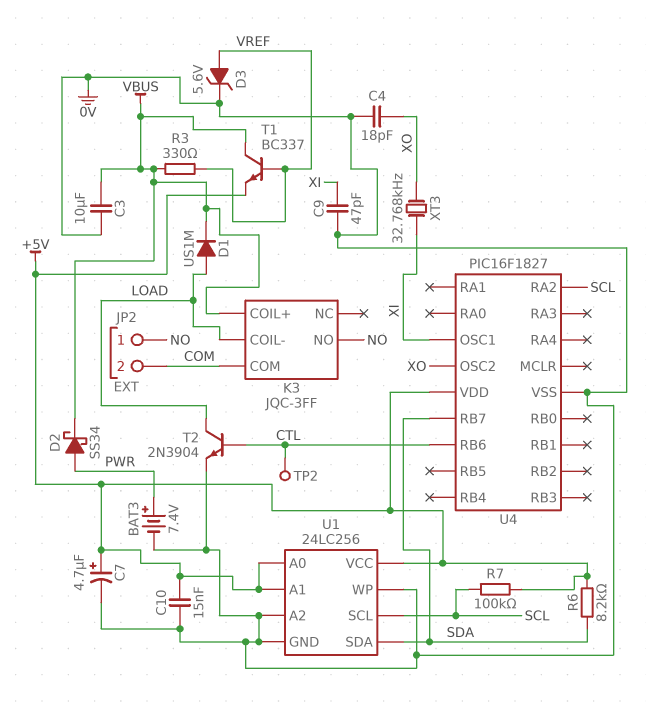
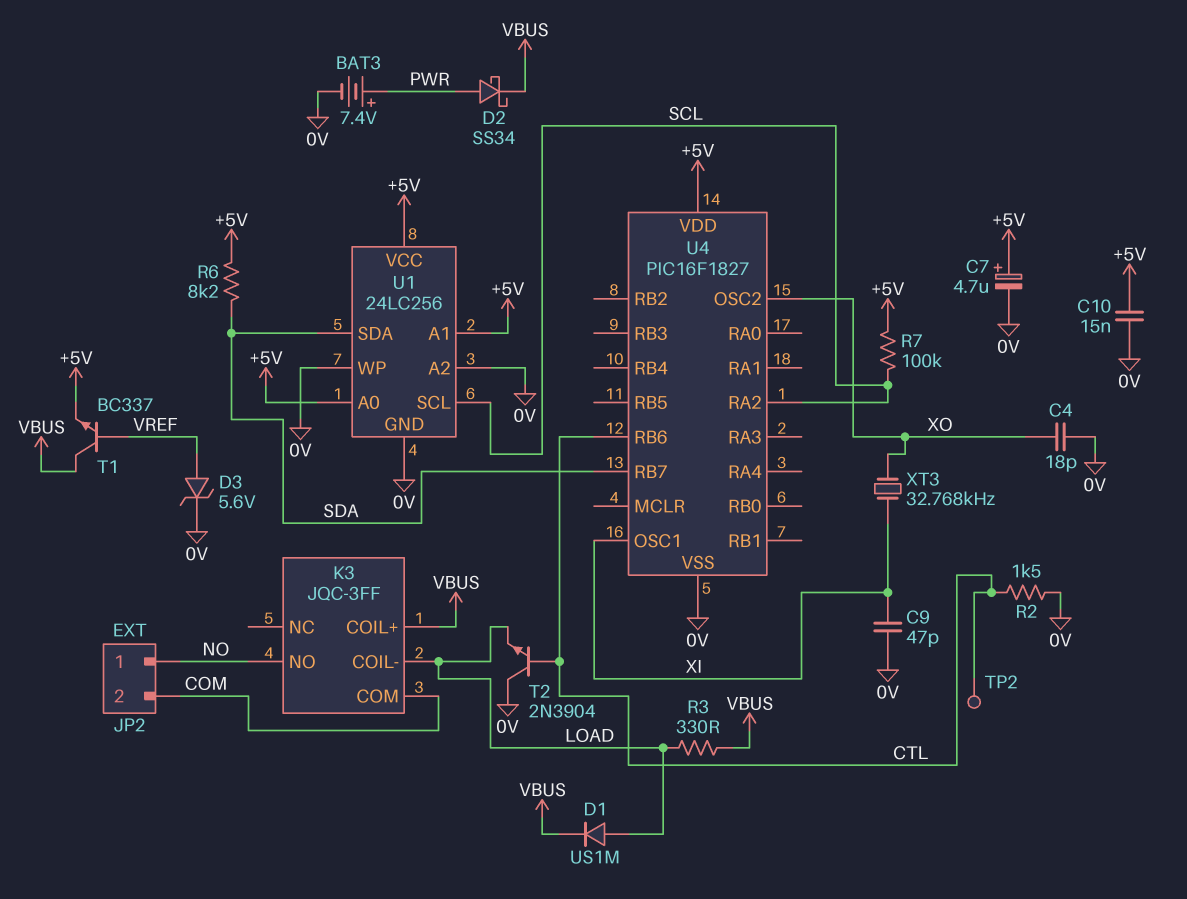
C3: 10uF (0V, VBUS) -> none
R2: none -> 1.5k (0V, CTL)
R3: 330 (VBUS, VREF) -> 330 (LOAD, VBUS)
T2: NPN 2N3904 (B CTL, C LOAD, E 0V) -> NPN 2N3904 (B CTL, C 0V, E LOAD)

